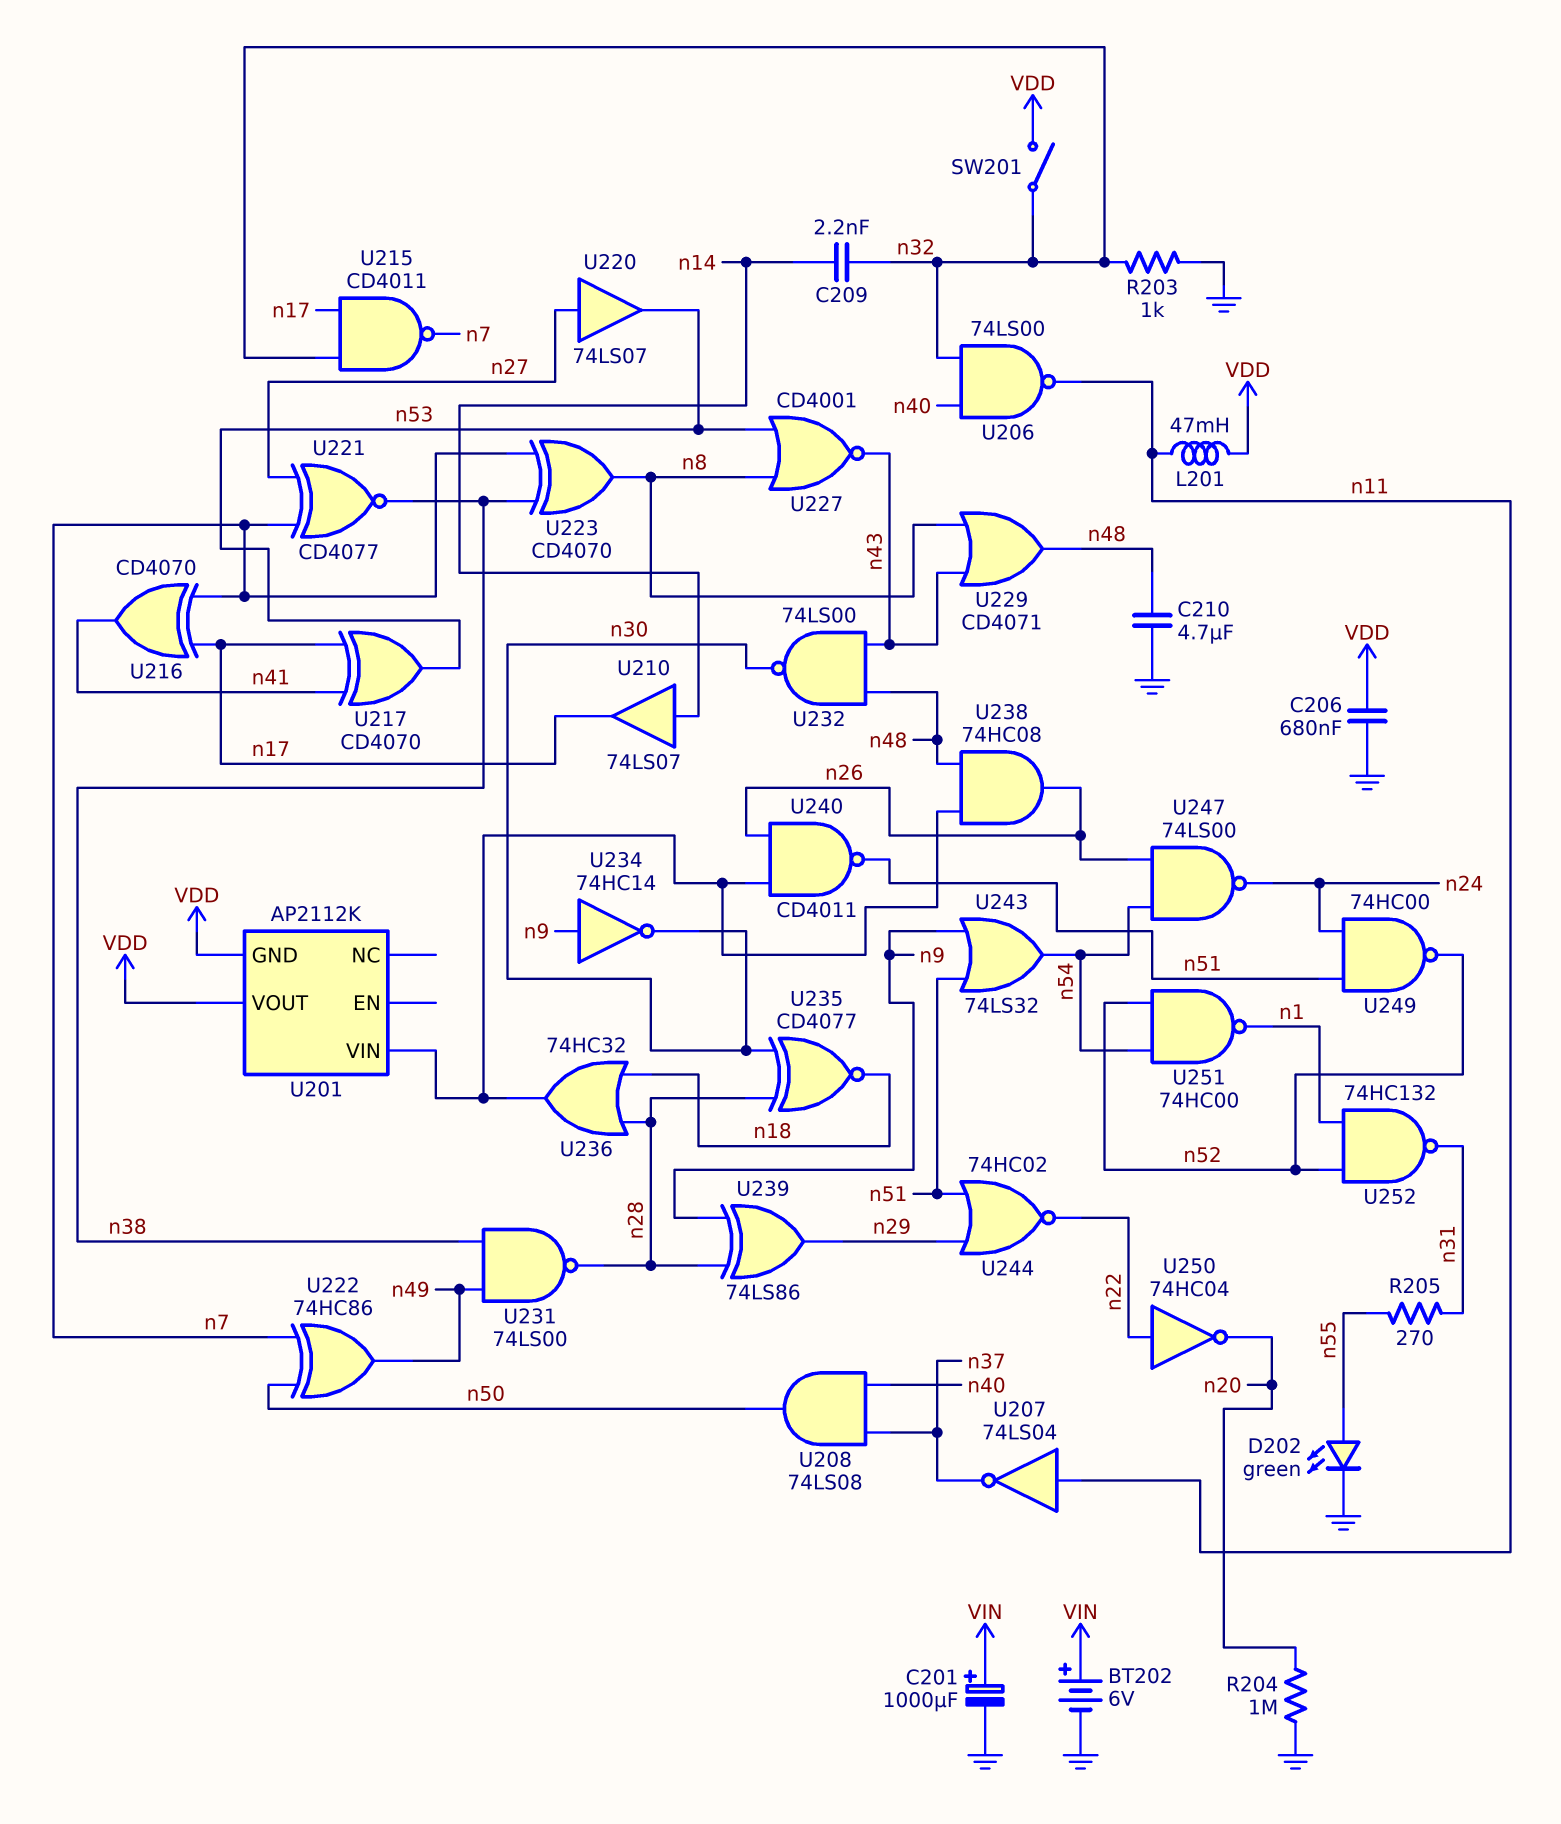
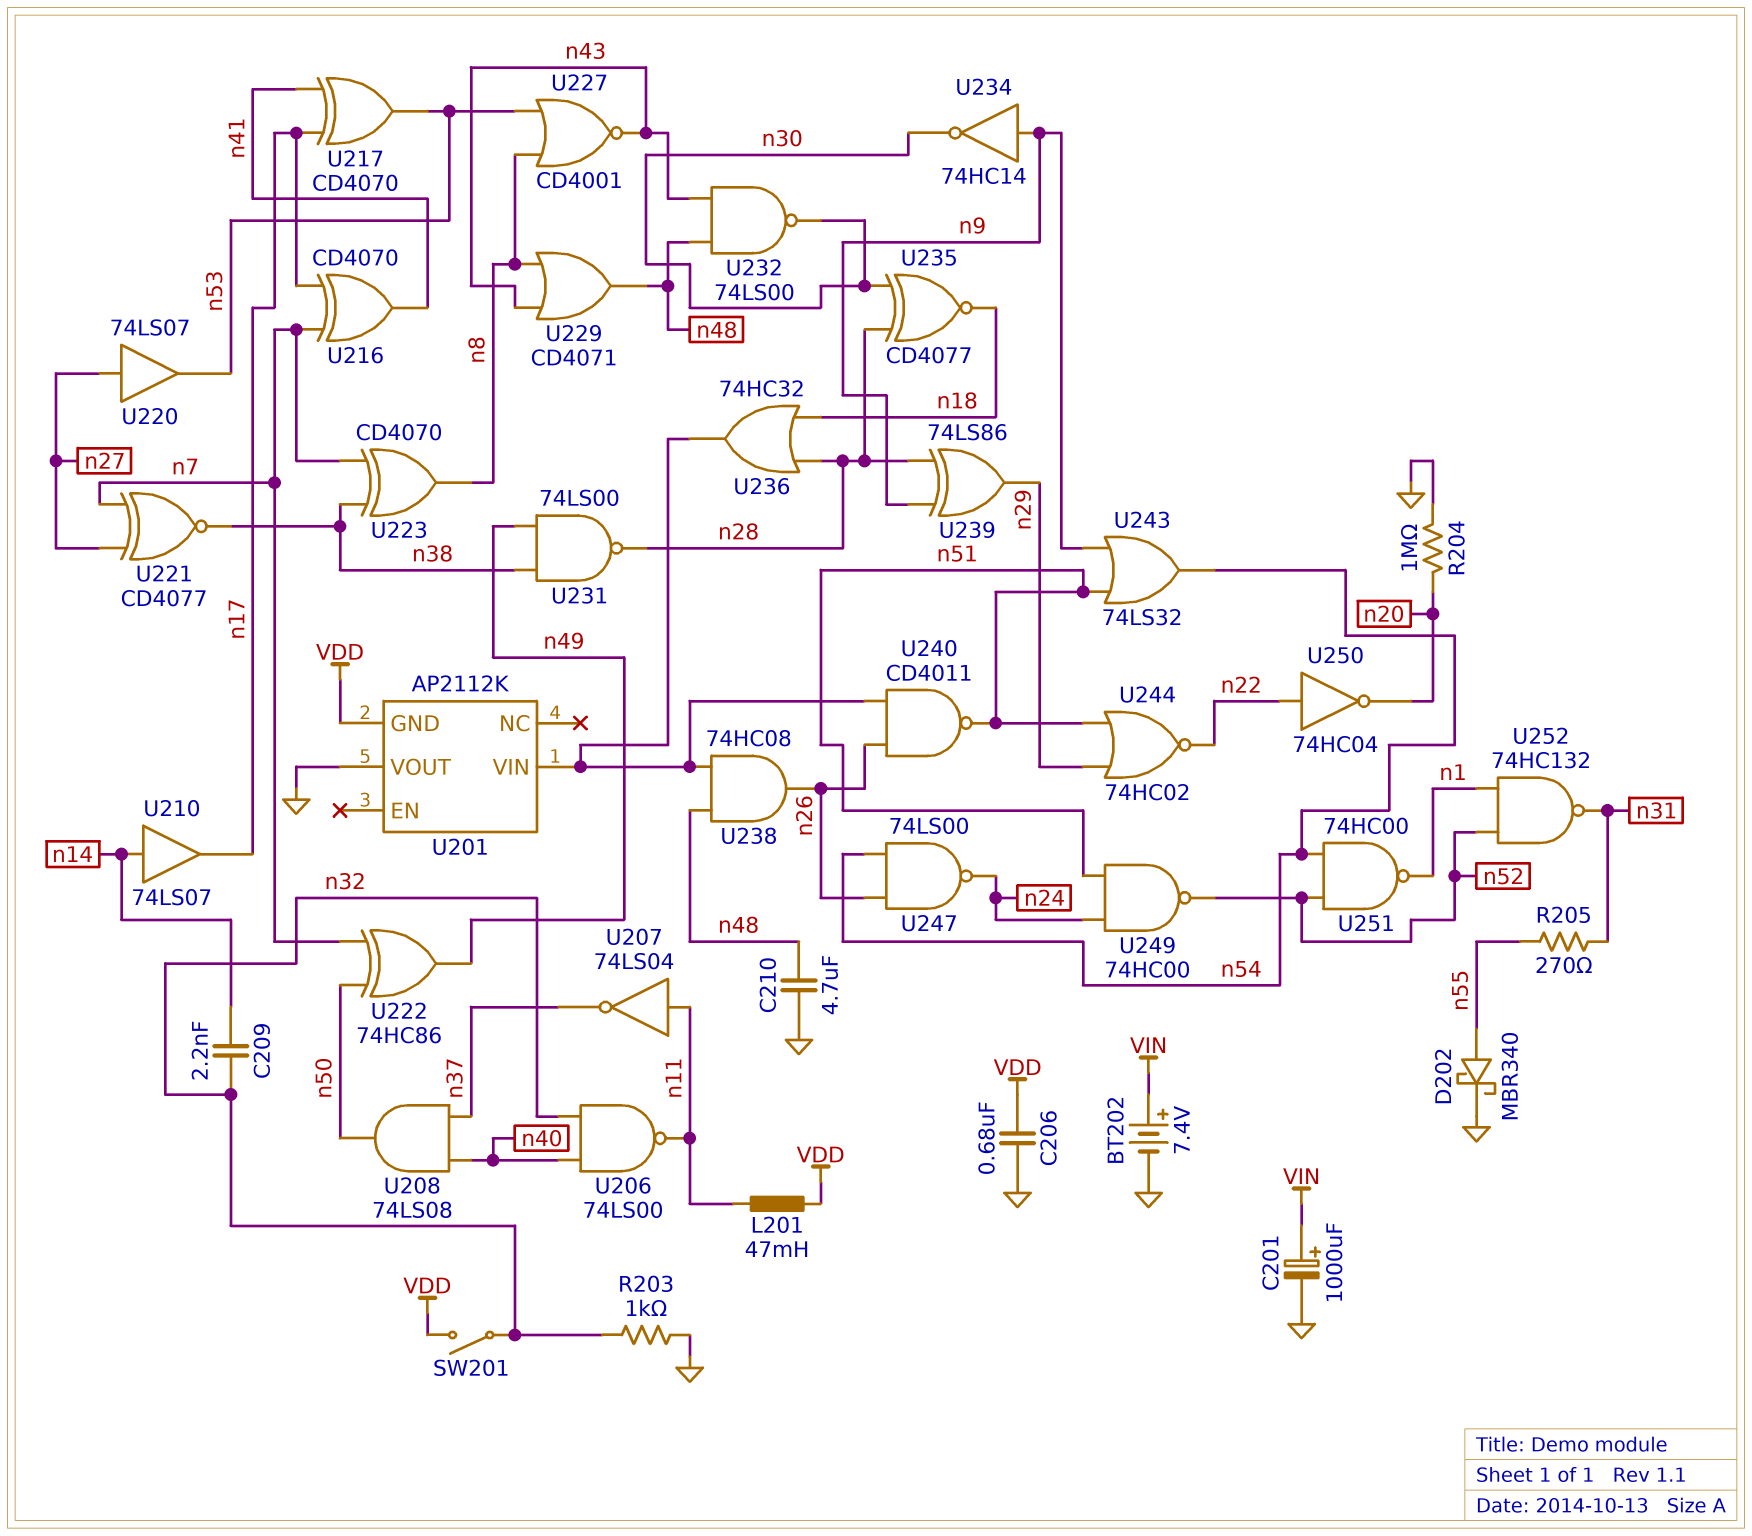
BT202: 6V (plus VIN, minus GND) -> 7.4V (plus VIN, minus GND)
D202: LED green (A n55, K GND) -> schottky MBR340 (A n55, K GND)
U201 pin VOUT: VDD -> GND
U215: NAND CD4011 (in n17, in n32, out n7) -> none

